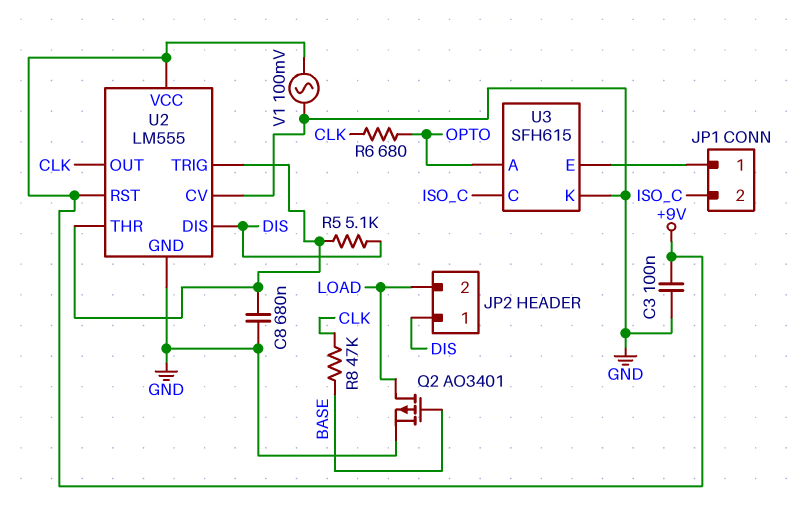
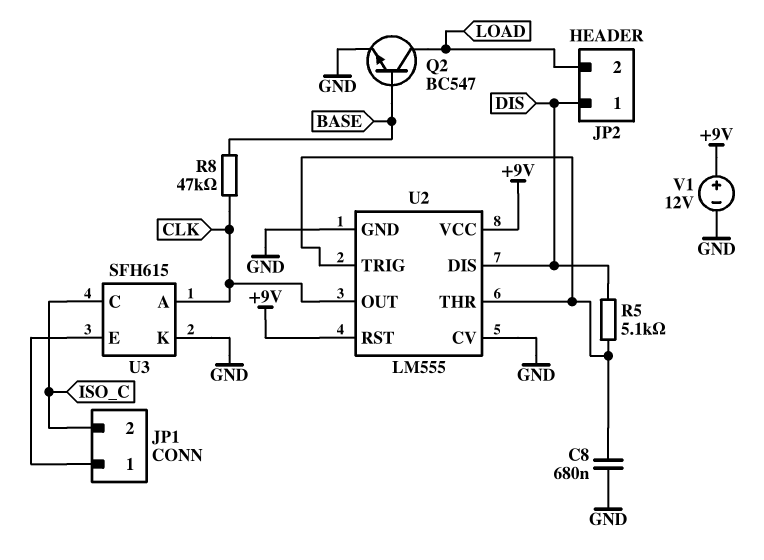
C3: 100nF (+9V, GND) -> none
Q2: PMOS AO3401 (G BASE, D LOAD, S GND) -> NPN BC547 (B BASE, C LOAD, E GND)
R6: 680 (CLK, OPTO) -> none
U3 pin A: OPTO -> CLK
V1: AC 100mV (+9V, GND) -> 12V (plus +9V, minus GND)

